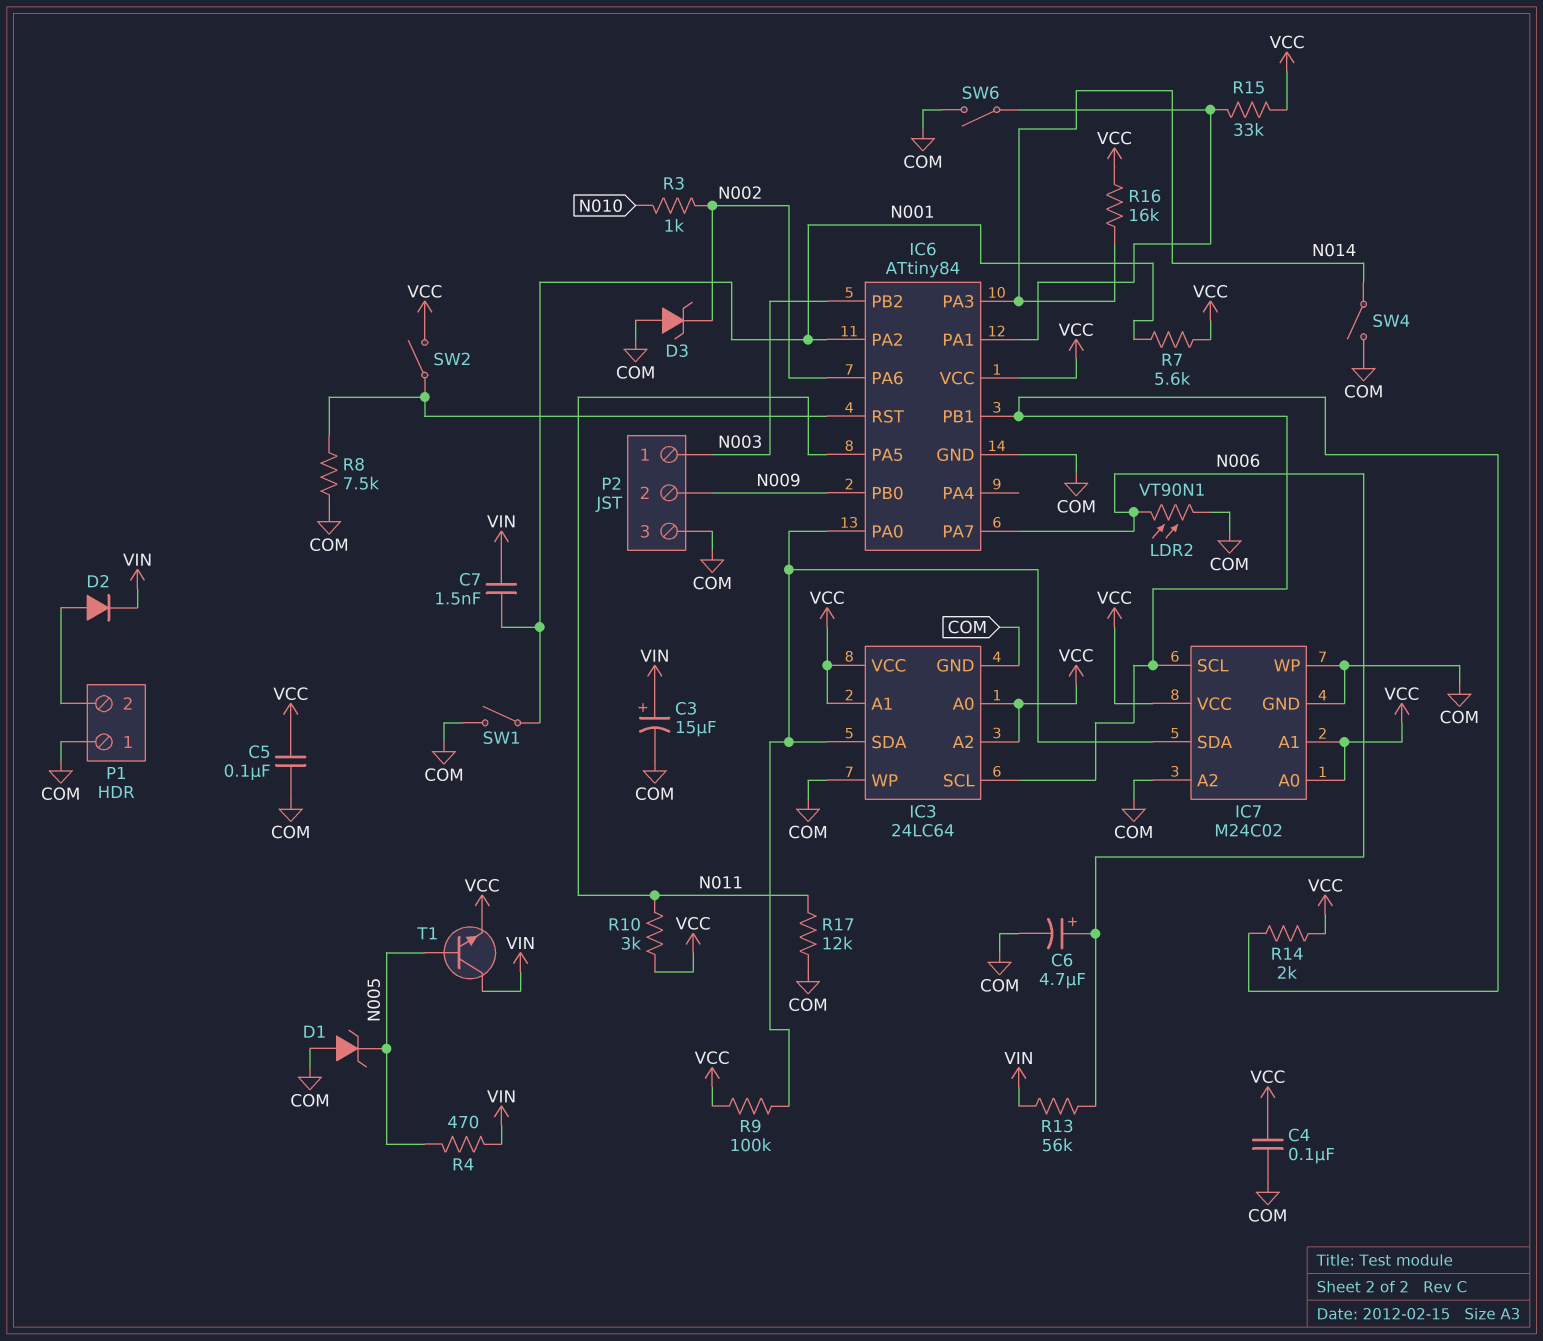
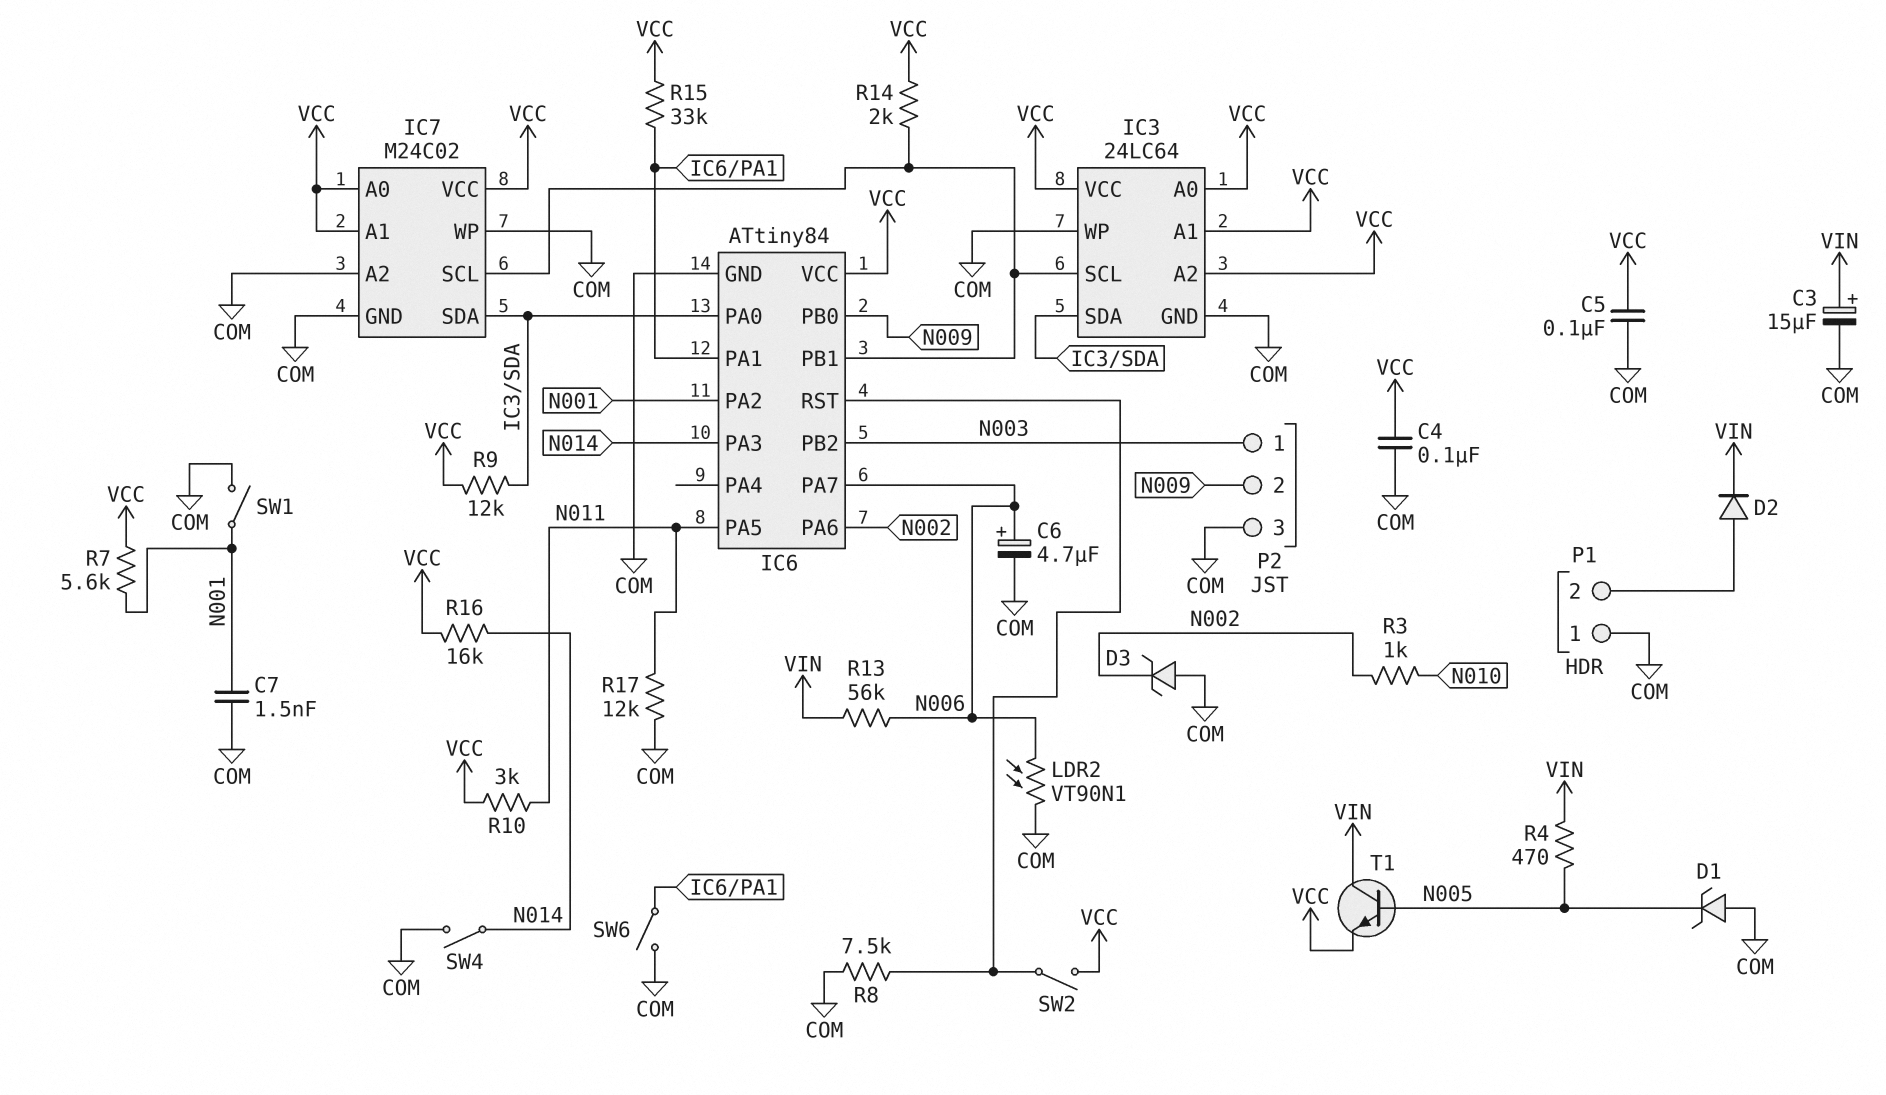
C7: 1.5nF (N001, VIN) -> 1.5nF (COM, N001)
R9: 100k (IC3/SDA, VCC) -> 12k (IC3/SDA, VCC)

